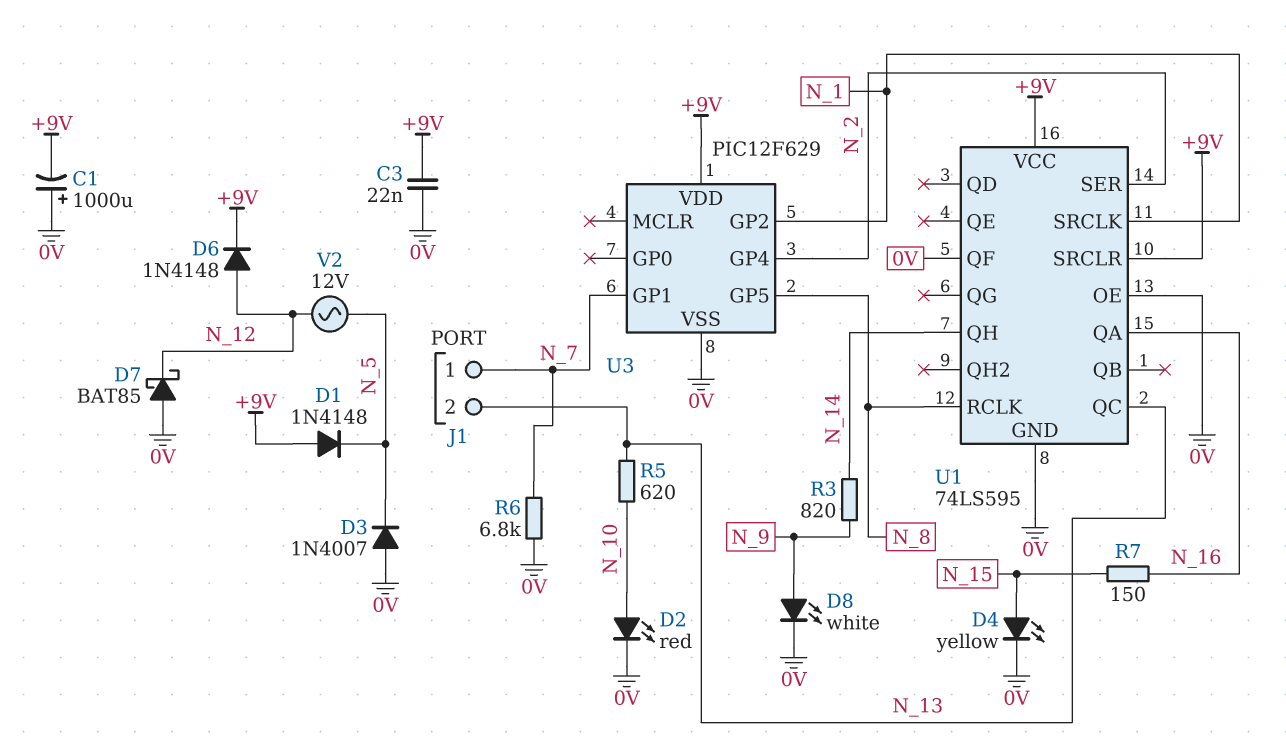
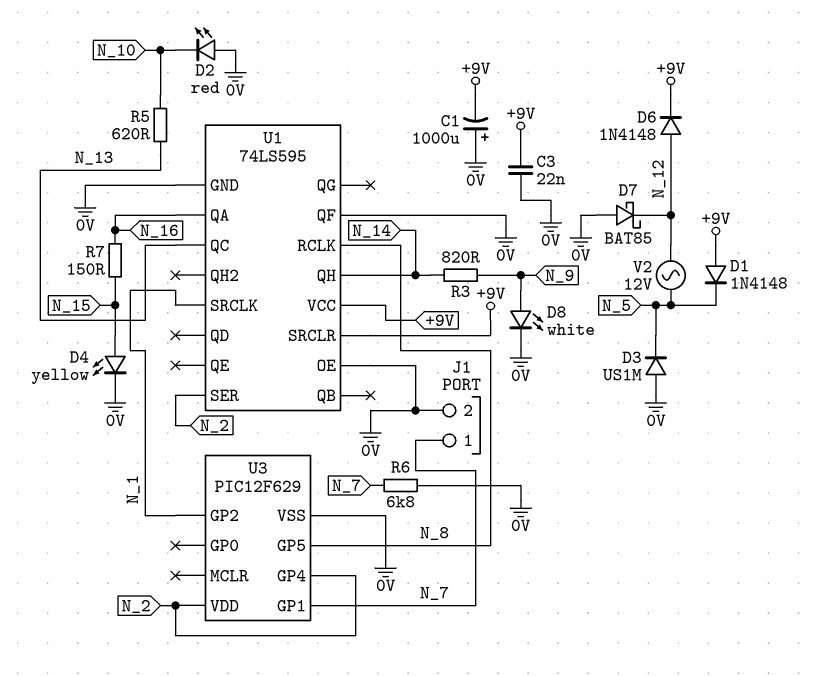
D2: LED red (A N_10, K 0V) -> LED red (A 0V, K N_10)
D3: diode 1N4007 (A 0V, K N_5) -> diode US1M (A 0V, K N_5)
J1 pin 2: N_13 -> 0V
U3 pin VDD: +9V -> N_2

